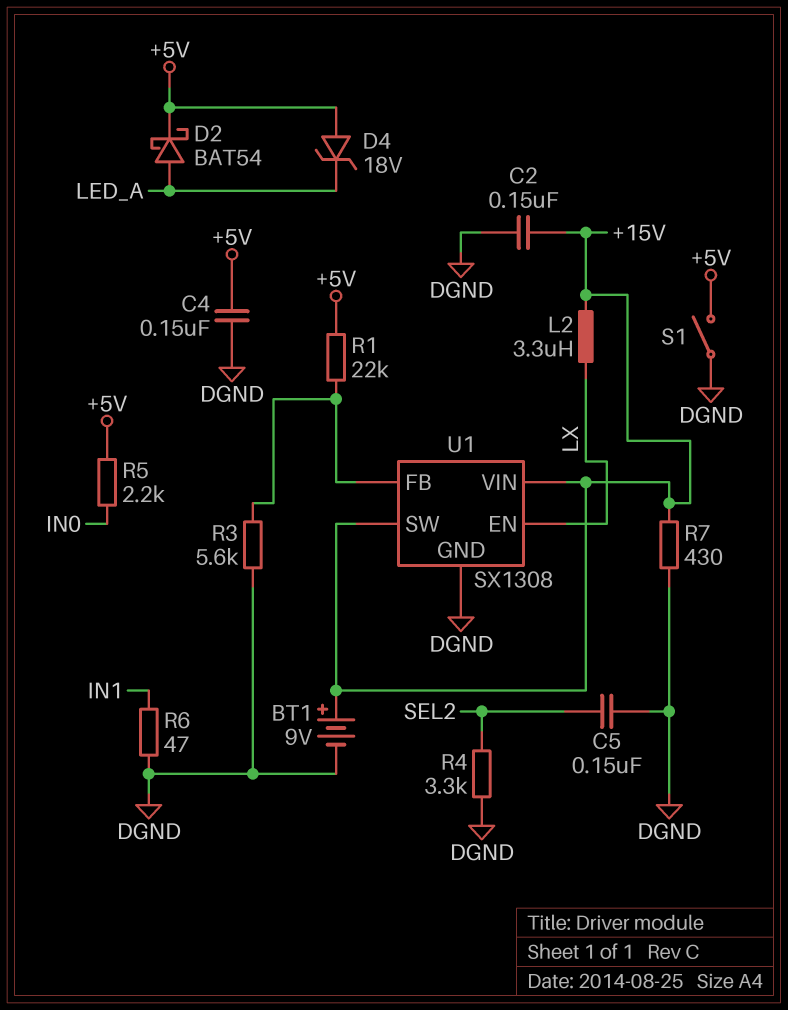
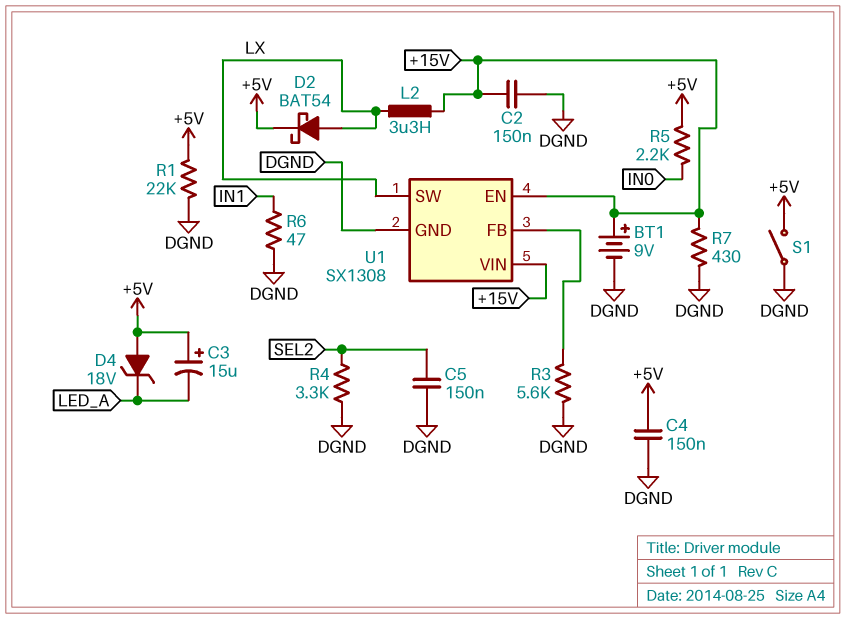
C3: none -> 15uF (plus +5V, minus LED_A)
D2: schottky BAT54 (A LED_A, K +5V) -> schottky BAT54 (A LX, K +5V)
R1: 22k (+5V, U1/FB) -> 22k (+5V, DGND)
U1 pin EN: LX -> +15V
U1 pin SW: +15V -> LX

